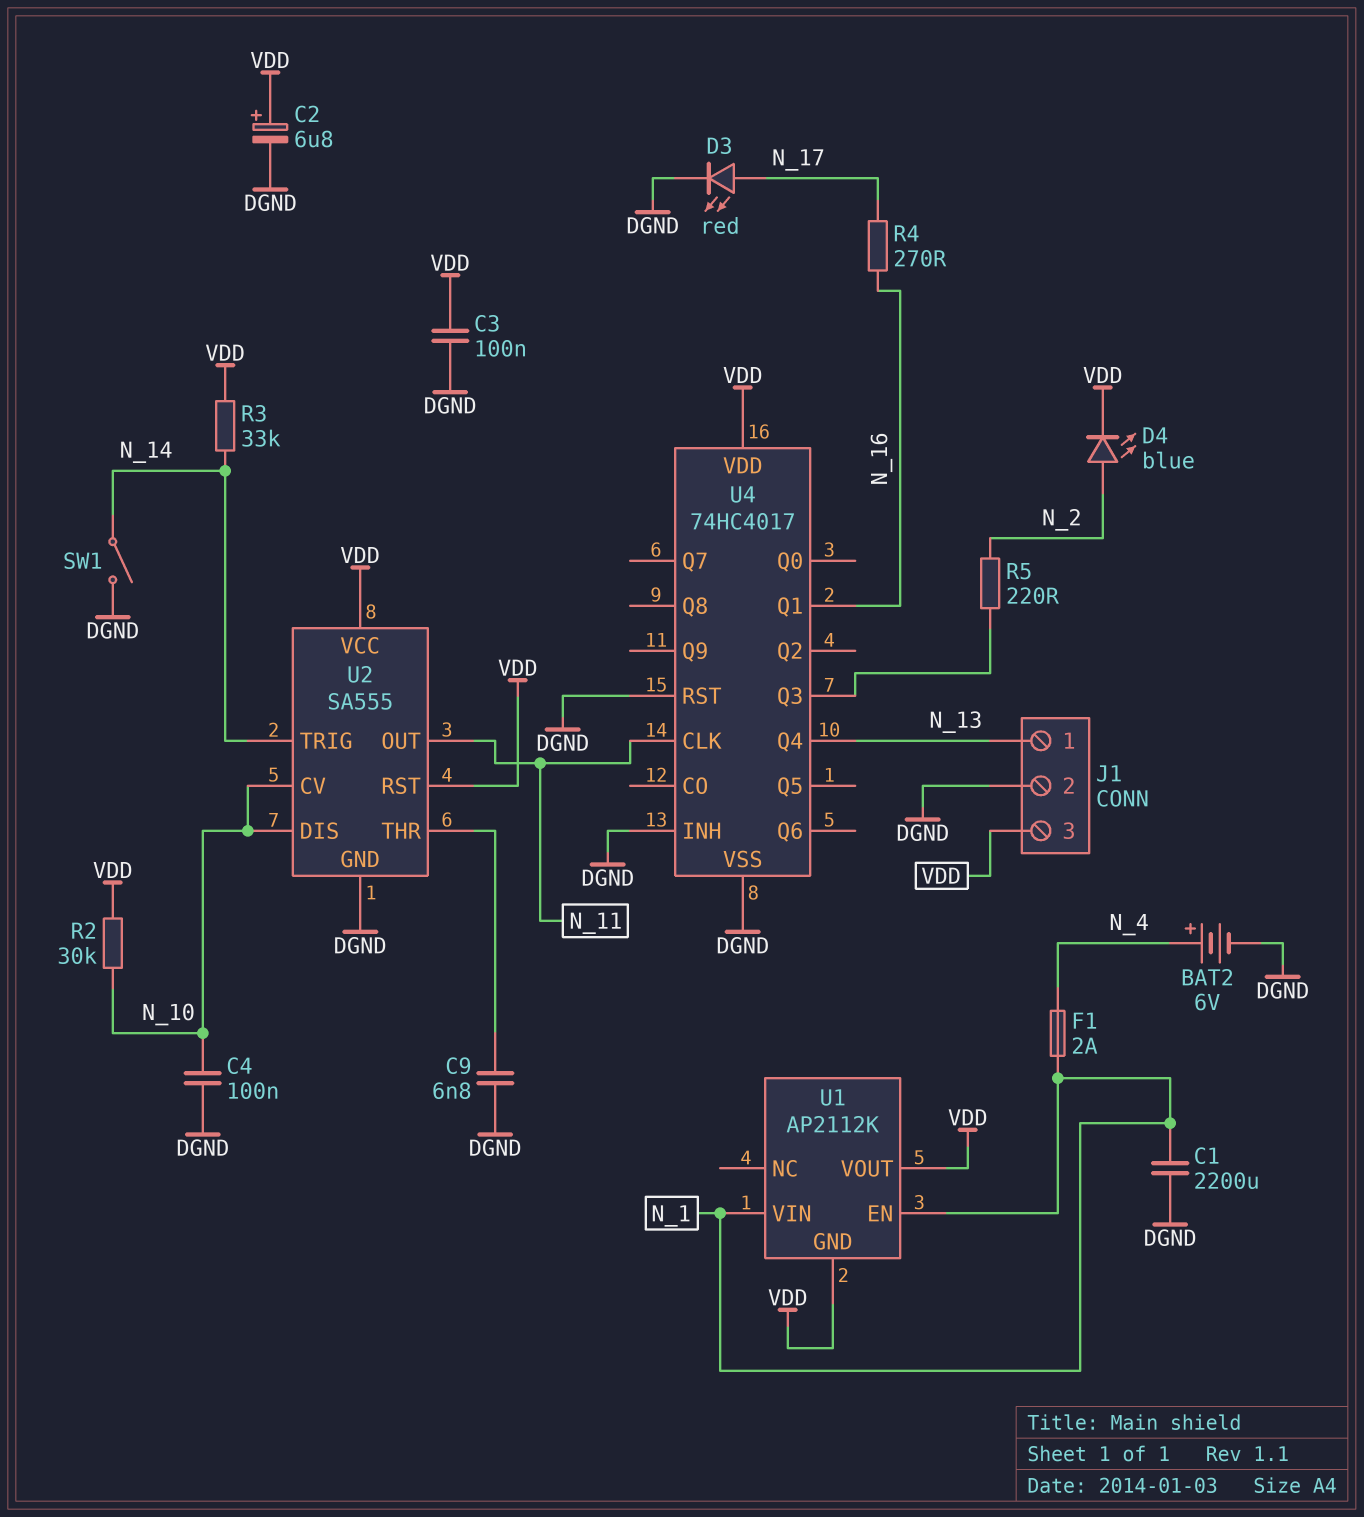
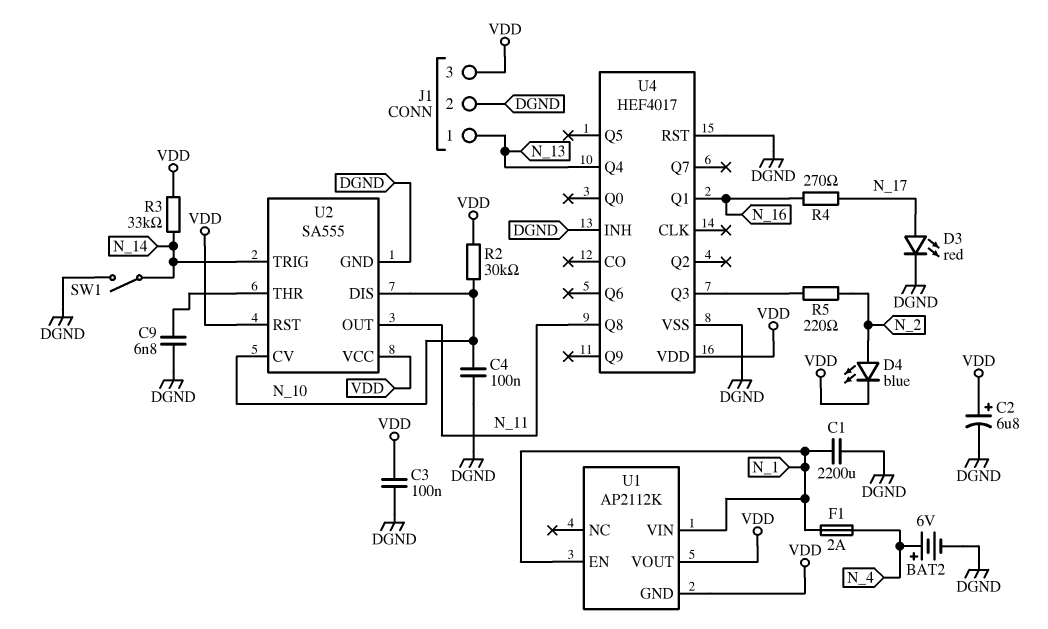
U4: 74HC4017 -> HEF4017
U4 pin CLK: N_11 -> none
U4 pin Q8: none -> N_11

